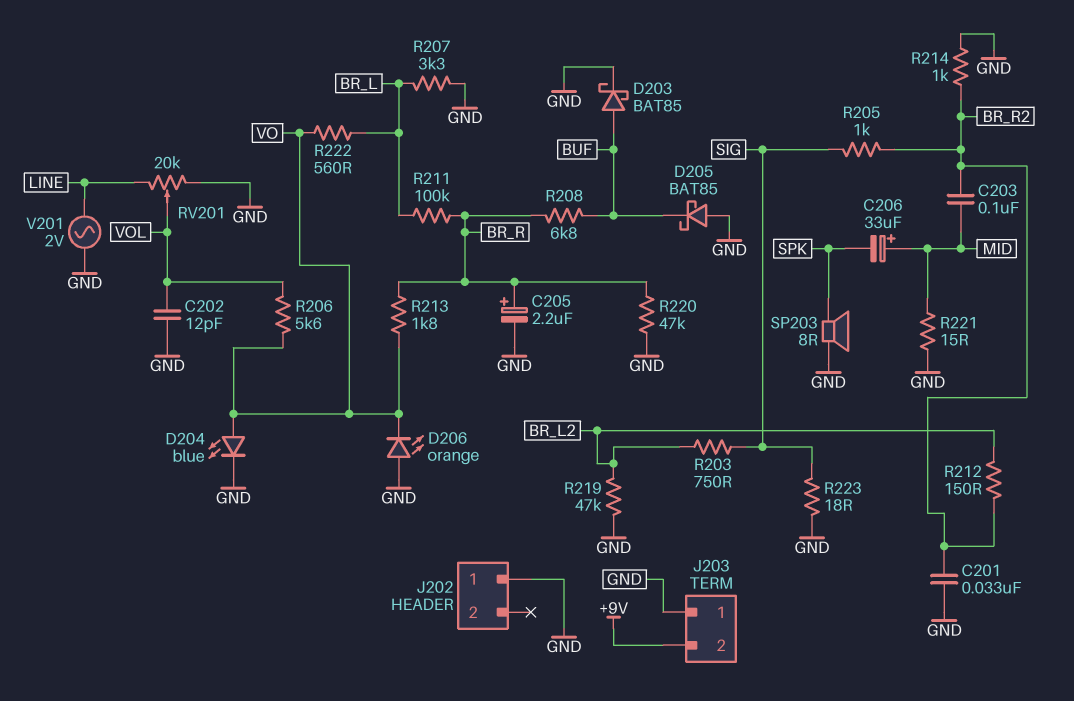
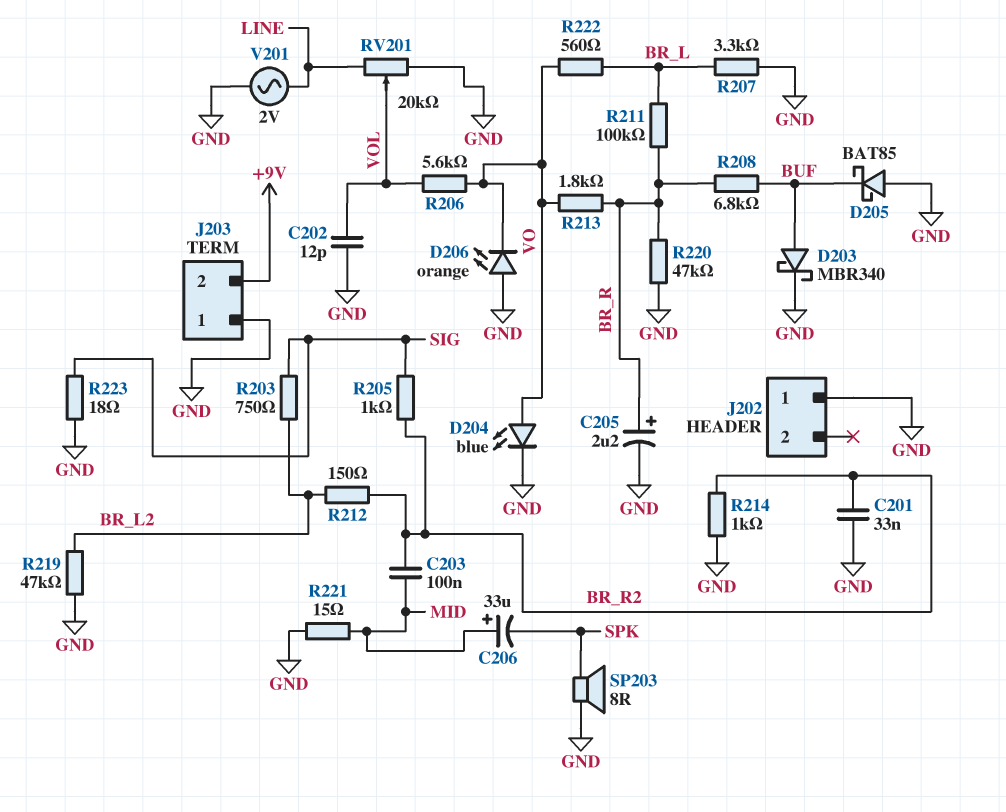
D203: schottky BAT85 (A BUF, K GND) -> schottky MBR340 (A BUF, K GND)

